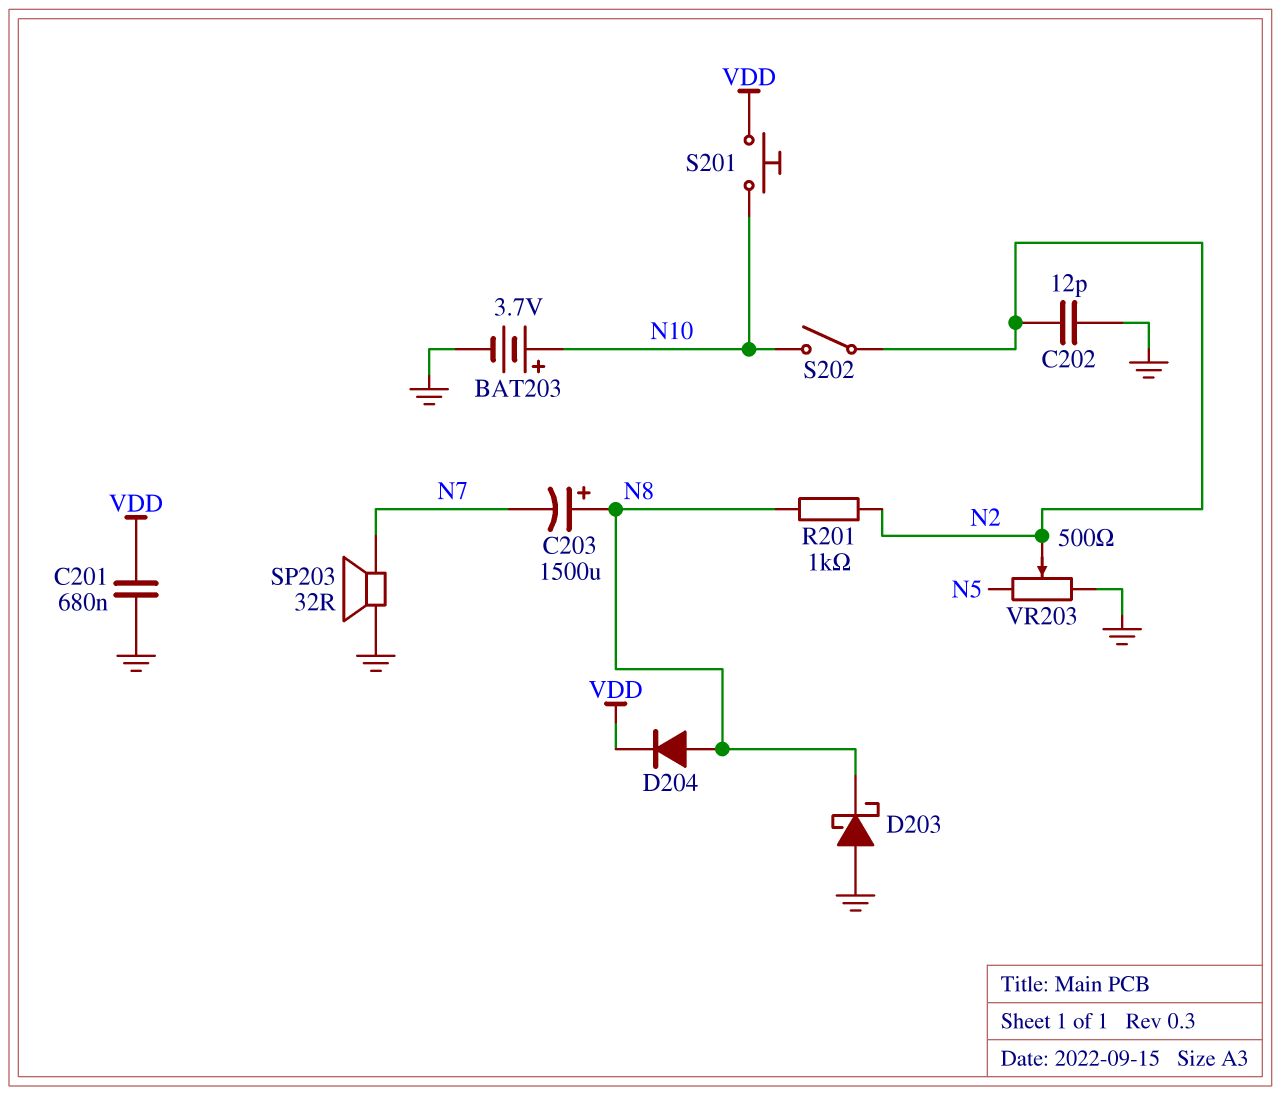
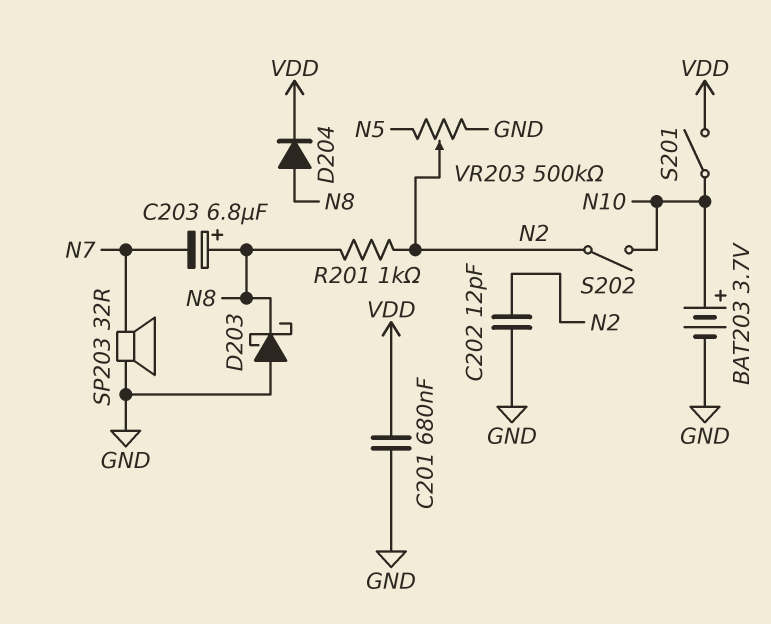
C203: 1500uF (plus N8, minus N7) -> 6.8uF (plus N8, minus N7)
S201: button (N10, VDD) -> switch (N10, VDD)
VR203: 500 (GND, N5, wiper N2) -> 500k (GND, N5, wiper N2)

